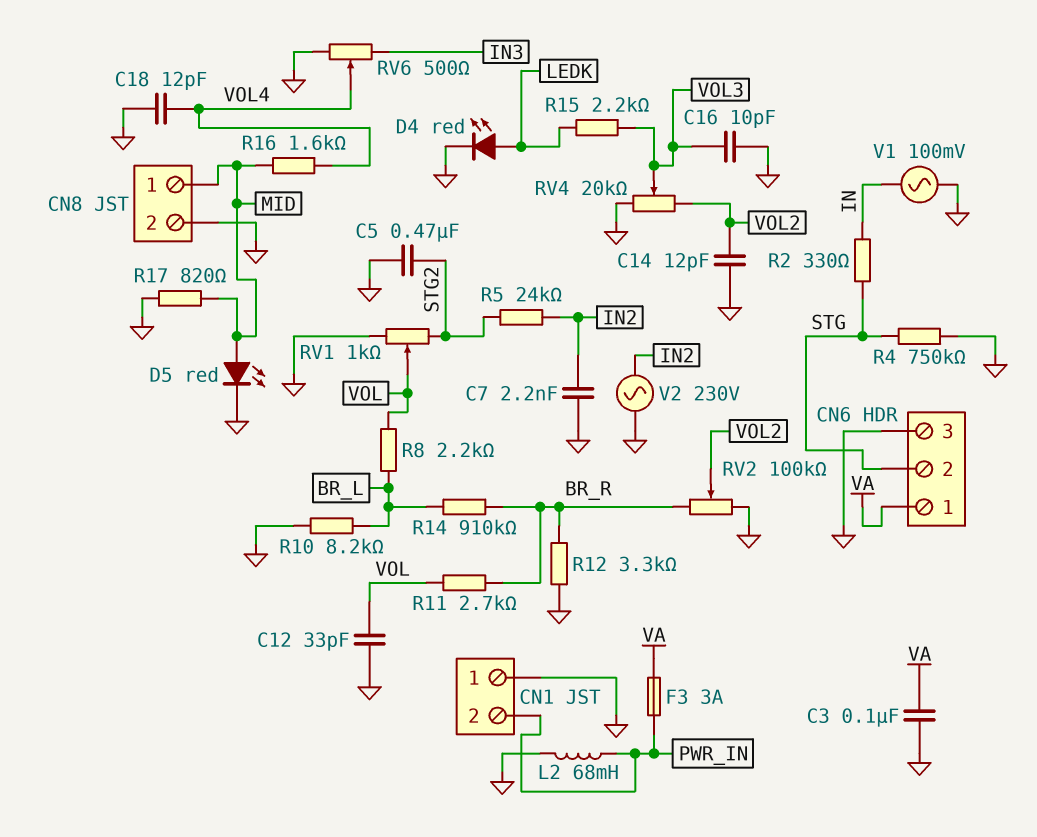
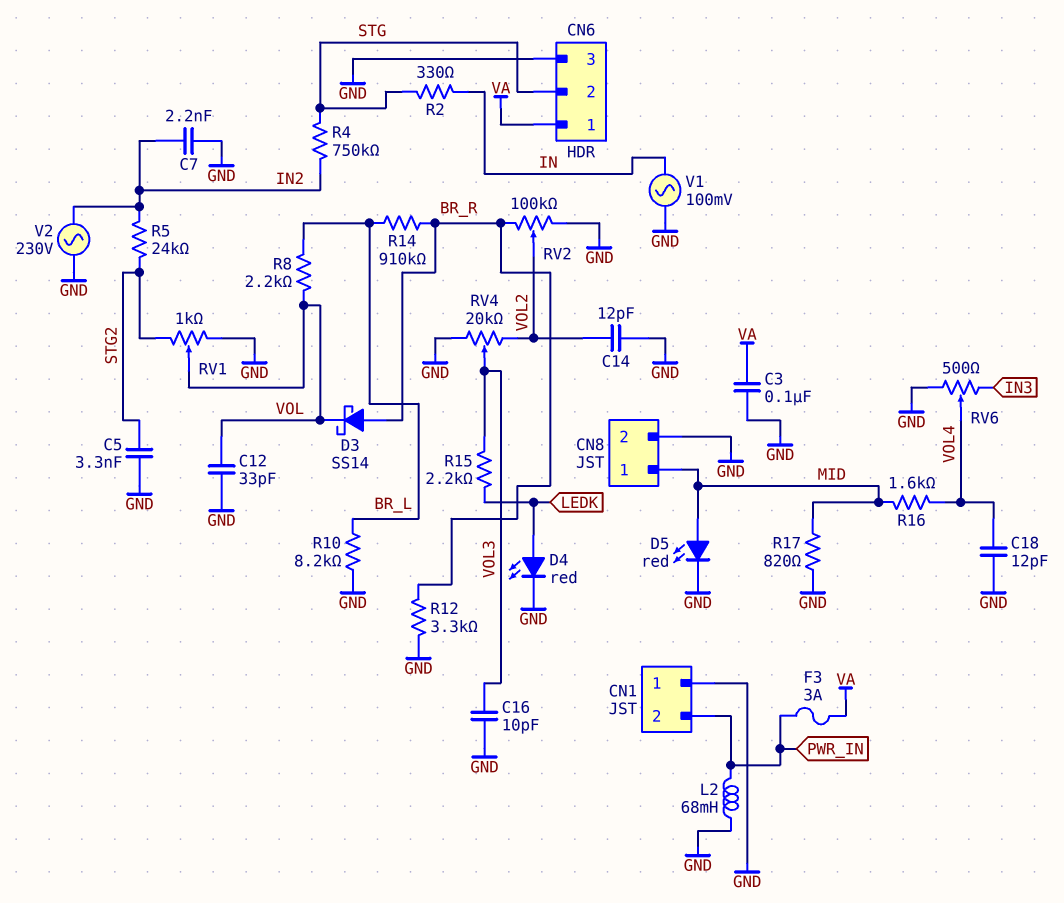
C5: 470nF (GND, STG2) -> 3.3nF (GND, STG2)
D3: none -> schottky SS14 (A BR_R, K VOL)
R4: 750k (GND, STG) -> 750k (IN2, STG)
R11: 2.7k (BR_R, VOL) -> none

